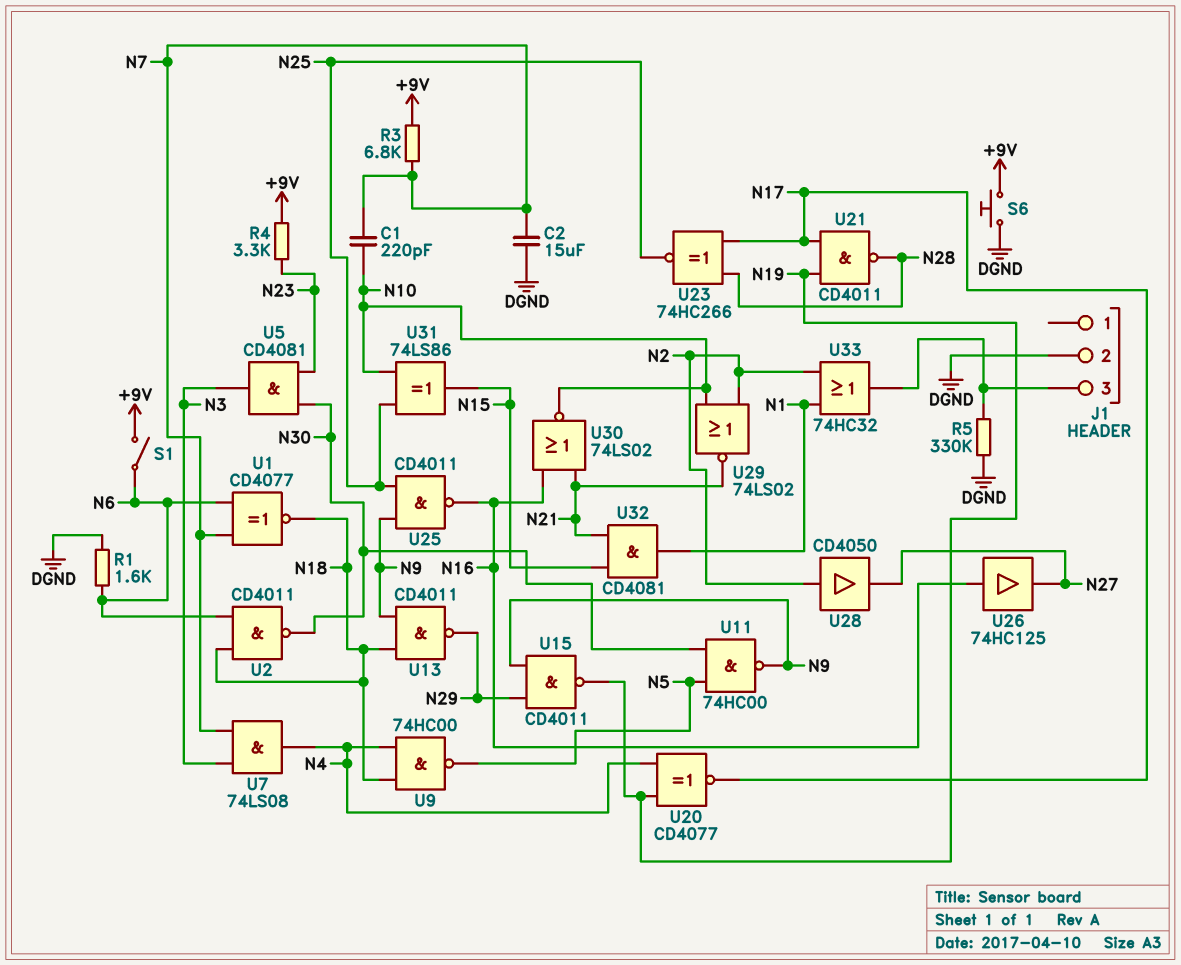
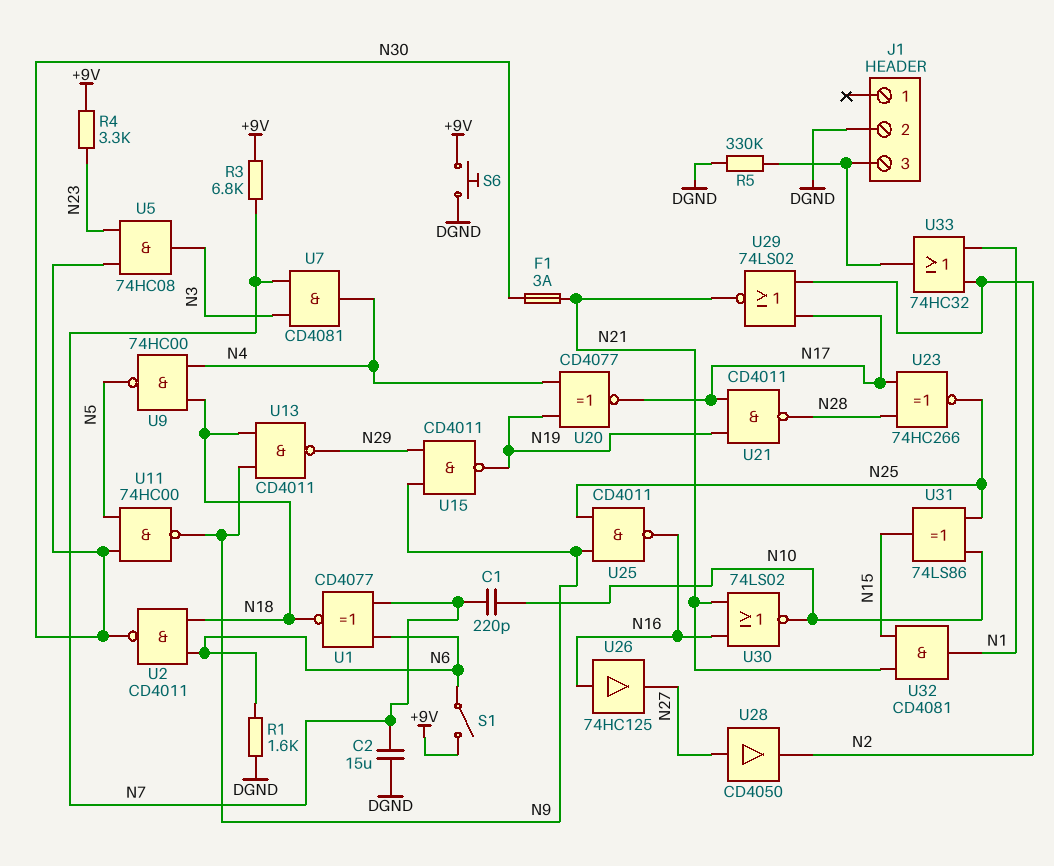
F1: none -> 3A (N21, N30)
U5: AND CD4081 (in N23, in N30, out N3) -> AND 74HC08 (in N23, in N30, out N3)
U7: AND 74LS08 (in N3, in N7, out N4) -> AND CD4081 (in N3, in N7, out N4)
U28: buffer CD4050 (in N2, out N27) -> buffer CD4050 (in N27, out N2)
U29: NOR 74LS02 (in N2, in N10, out N21) -> NOR 74LS02 (in N2, in N17, out N21)

